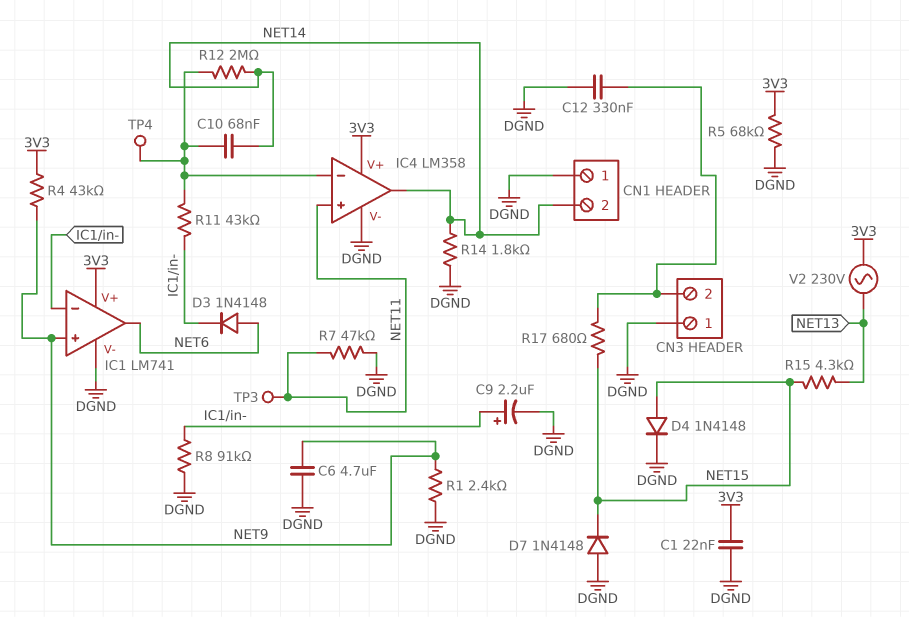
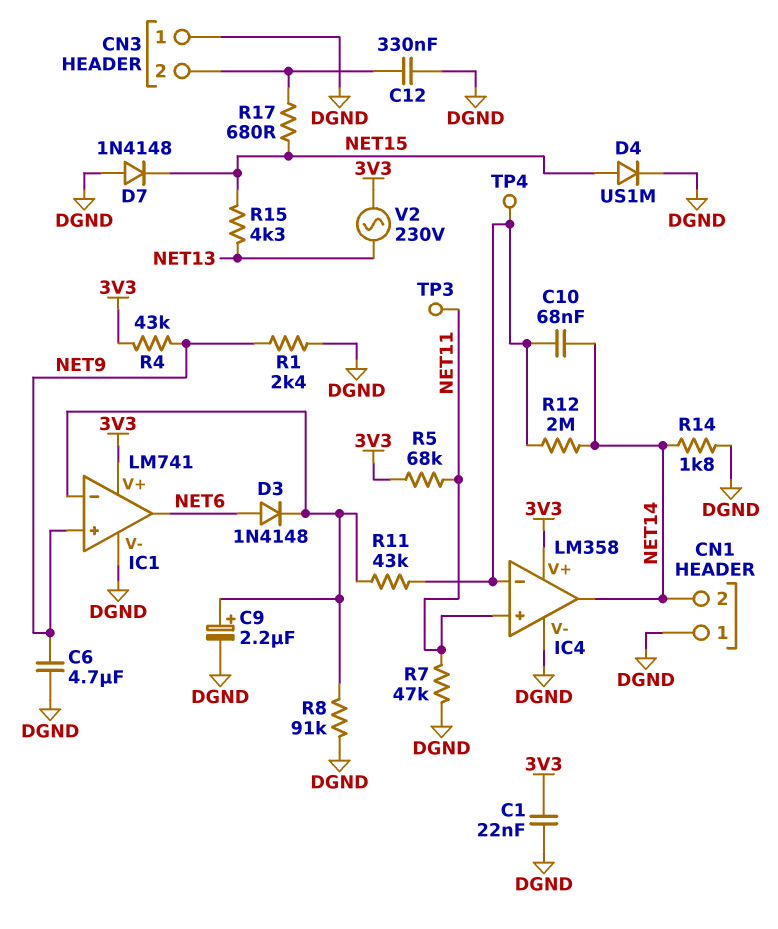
D4: diode 1N4148 (A NET15, K DGND) -> diode US1M (A NET15, K DGND)
R5: 68k (3V3, DGND) -> 68k (3V3, NET11)

